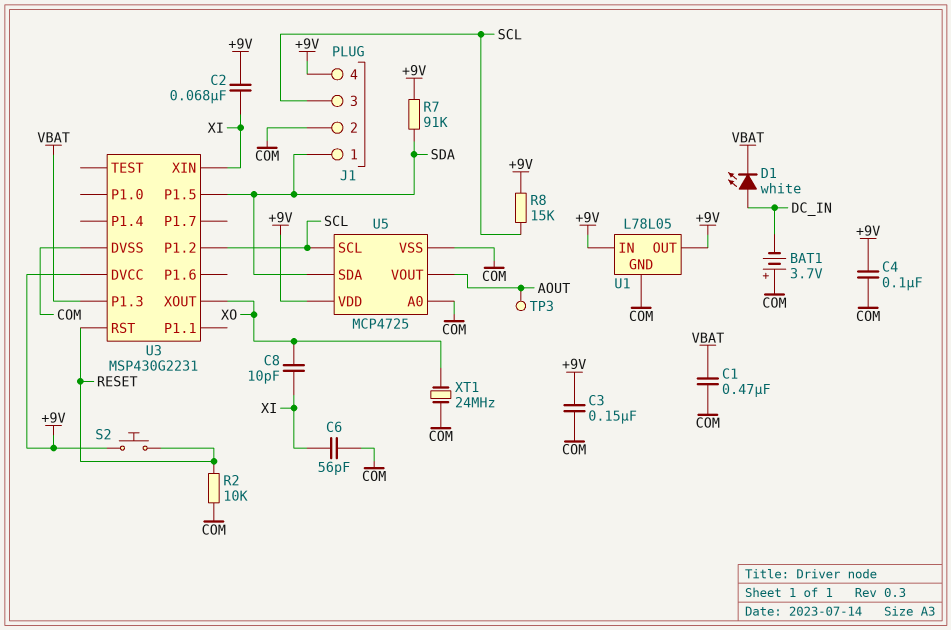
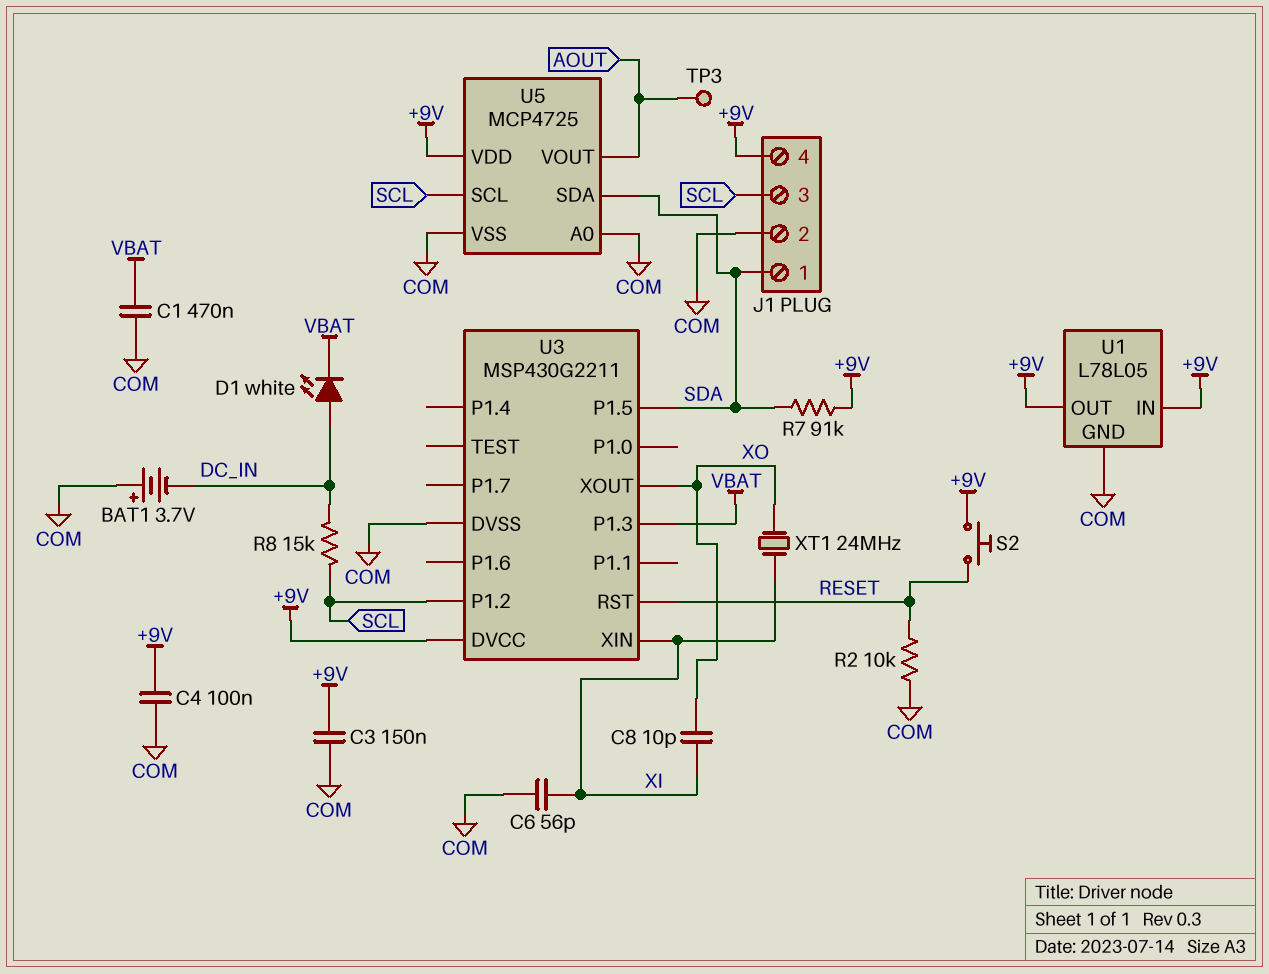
C2: 68nF (+9V, XI) -> none
R8: 15k (+9V, SCL) -> 15k (DC_IN, SCL)
U3: MSP430G2231 -> MSP430G2211
XT1: 24MHz (COM, XO) -> 24MHz (XI, XO)

